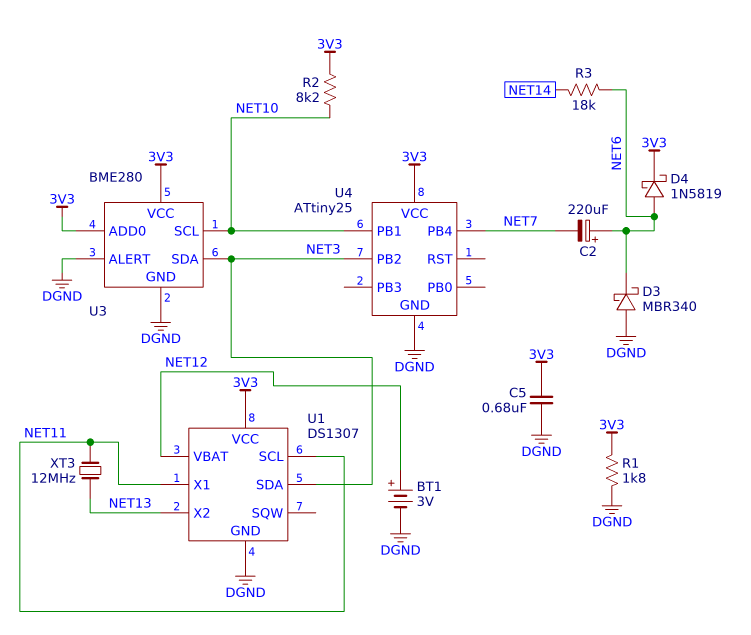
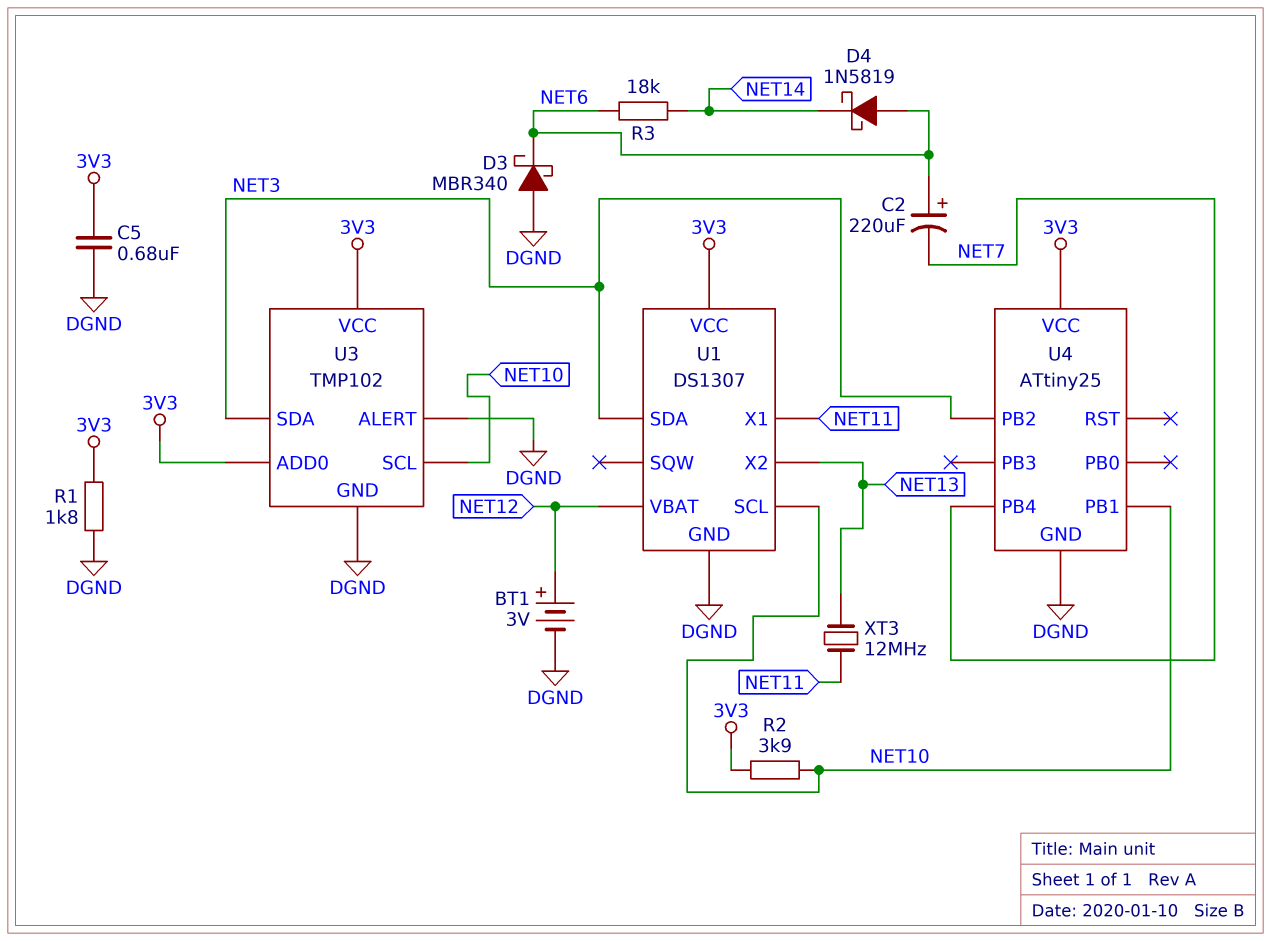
D4: schottky 1N5819 (A NET6, K 3V3) -> schottky 1N5819 (A NET6, K NET14)
R2: 8.2k (3V3, NET10) -> 3.9k (3V3, NET10)
U1 pin SCL: NET11 -> NET10
U3: BME280 -> TMP102

